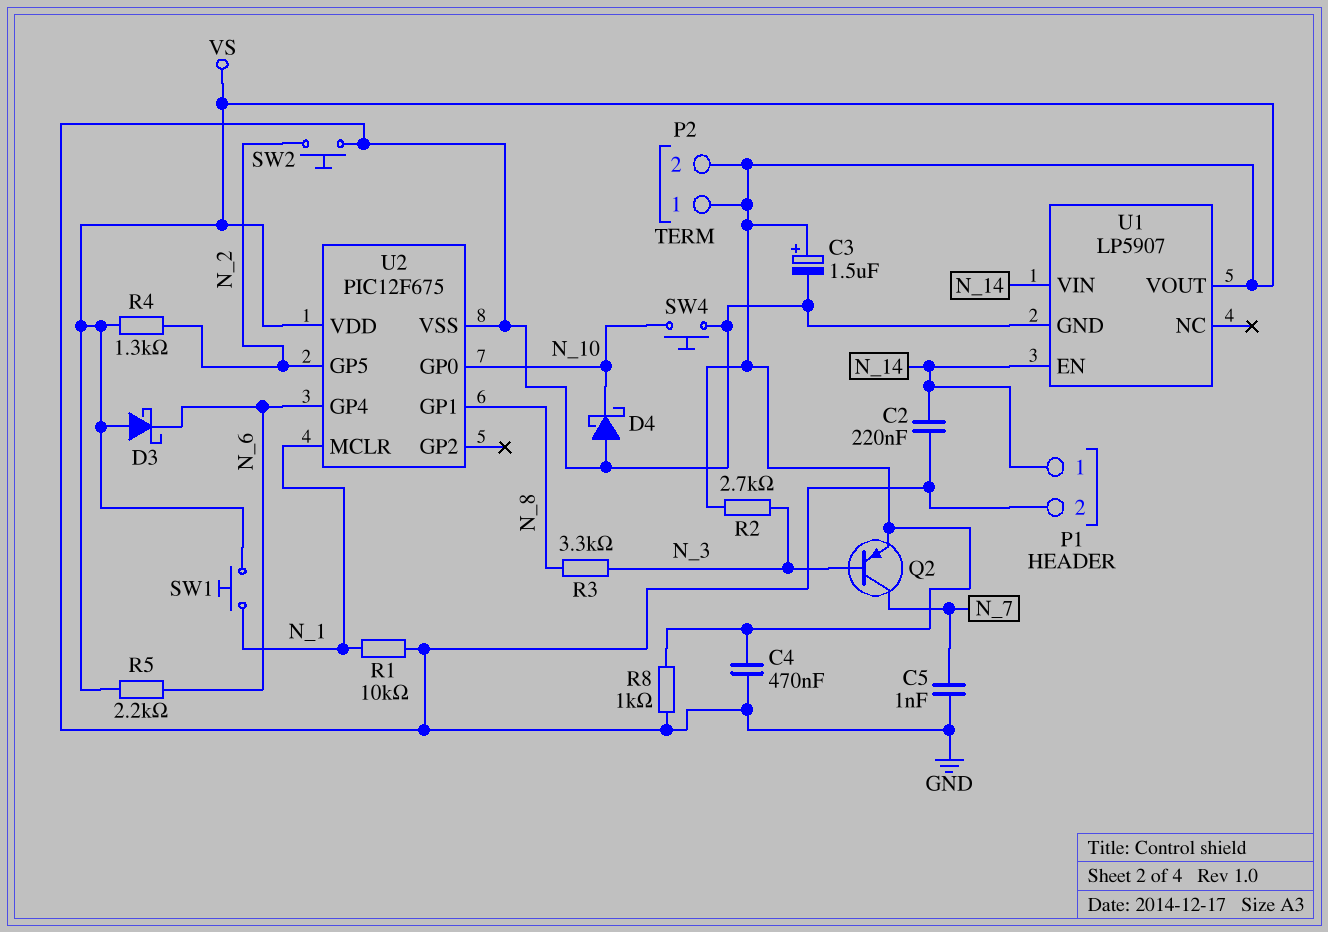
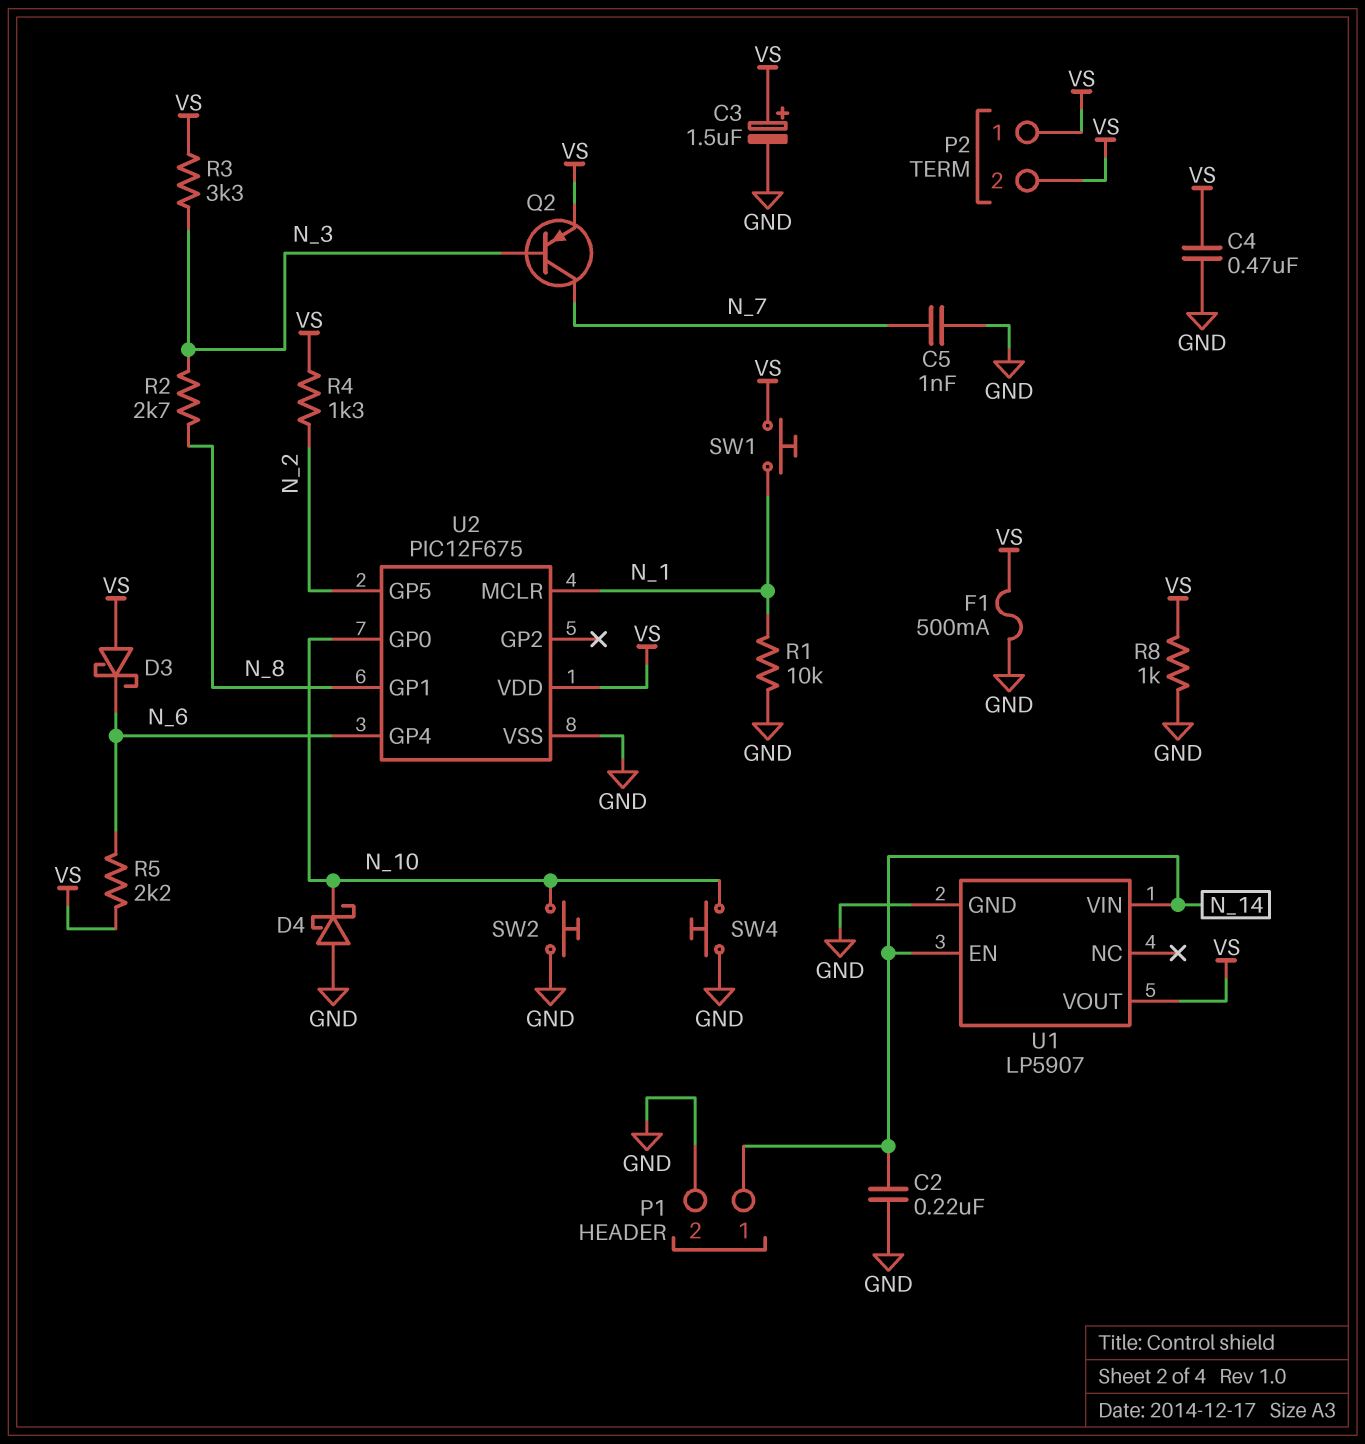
F1: none -> 500mA (GND, VS)
R2: 2.7k (N_3, VS) -> 2.7k (N_3, N_8)
R3: 3.3k (N_3, N_8) -> 3.3k (N_3, VS)
SW2: button (GND, N_2) -> button (GND, N_10)

